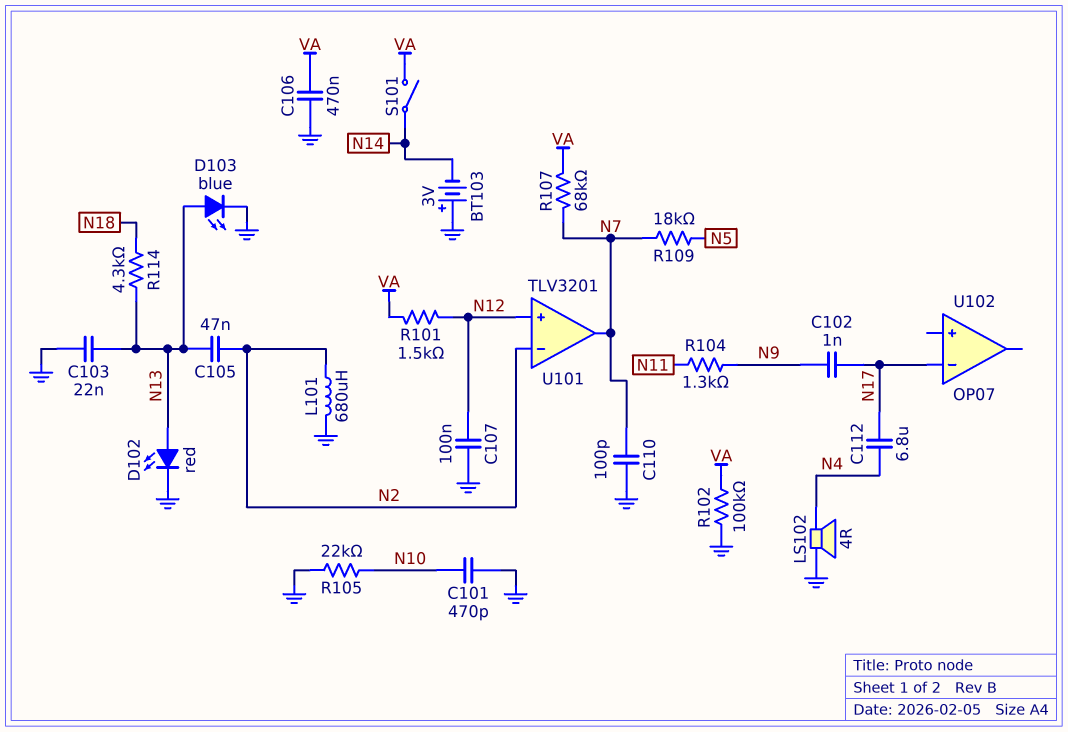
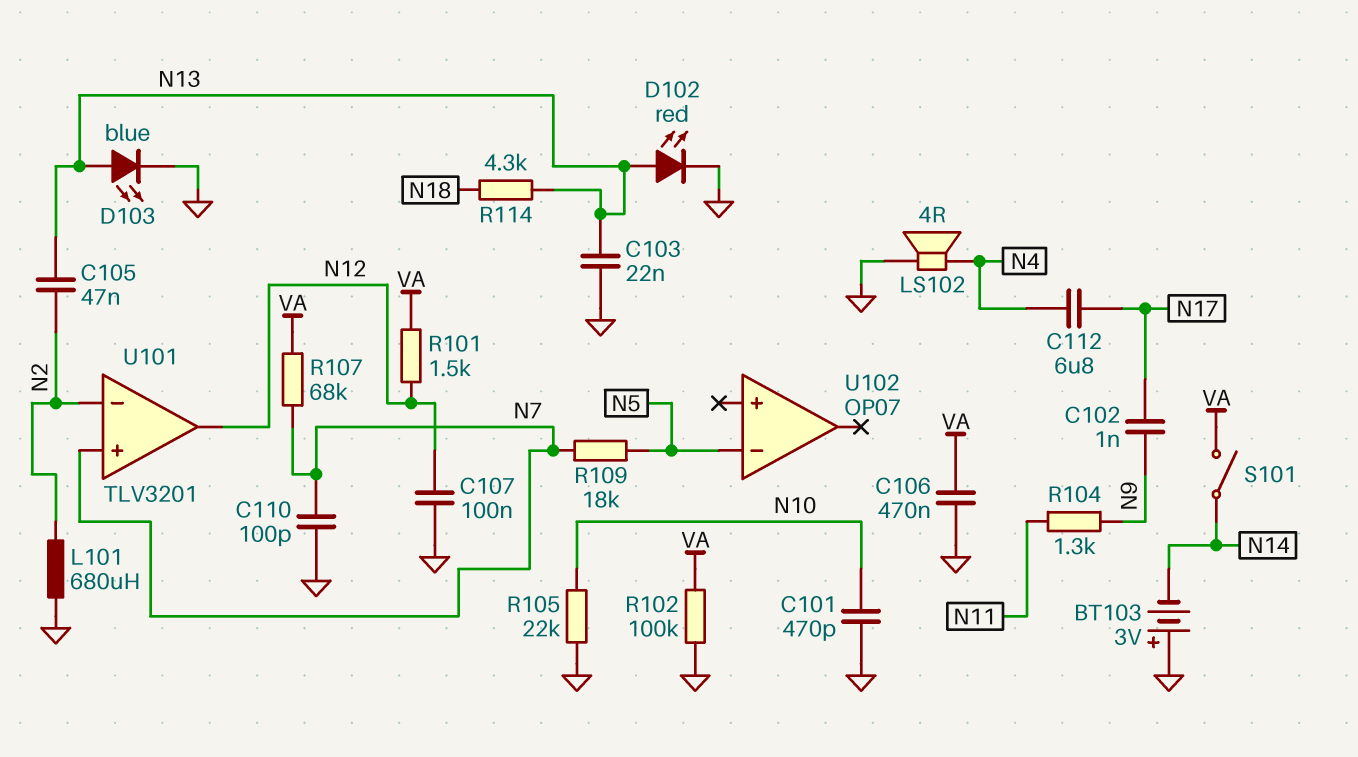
U101 pin in+: N12 -> N7
U101 pin out: N7 -> N12
U102 pin in-: N17 -> N5

